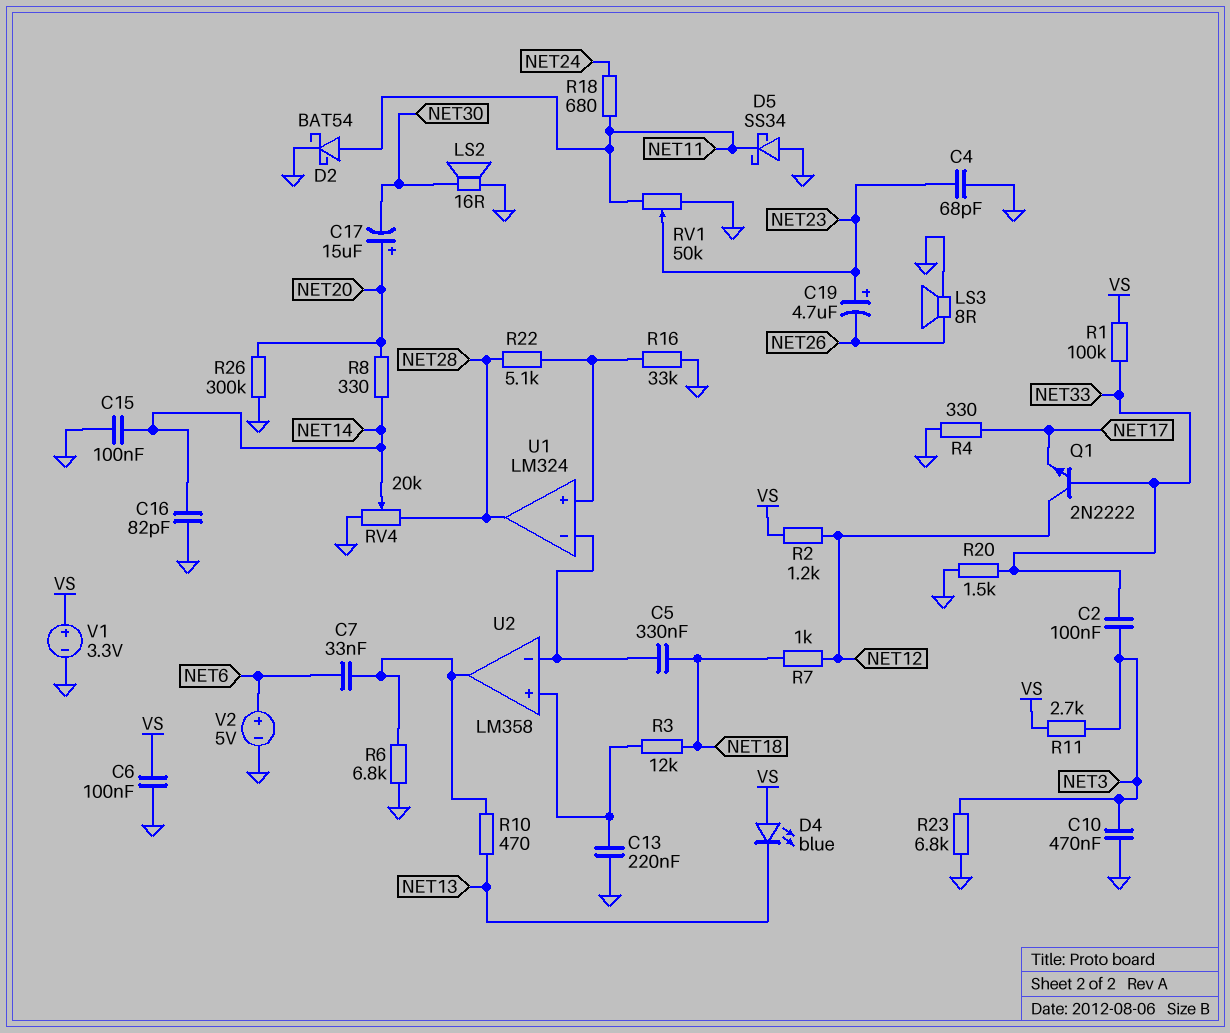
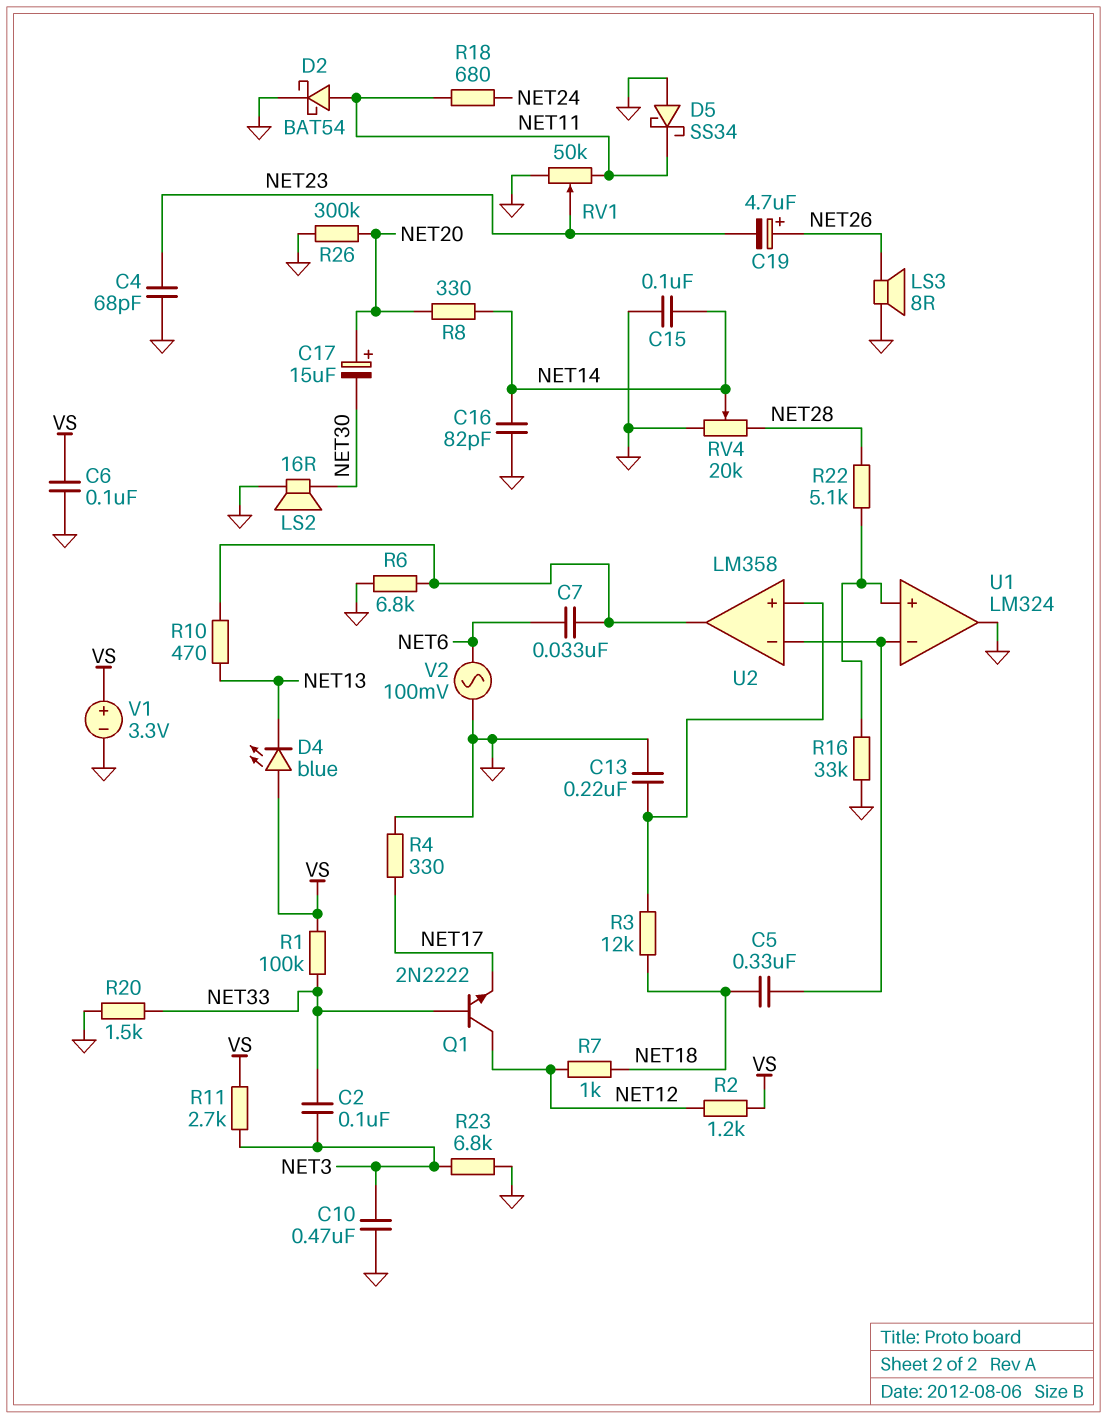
C19: 4.7uF (plus NET23, minus NET26) -> 4.7uF (plus NET26, minus NET23)
U1 pin out: NET28 -> GND
V2: 5V (plus NET6, minus GND) -> AC 100mV (GND, NET6)

